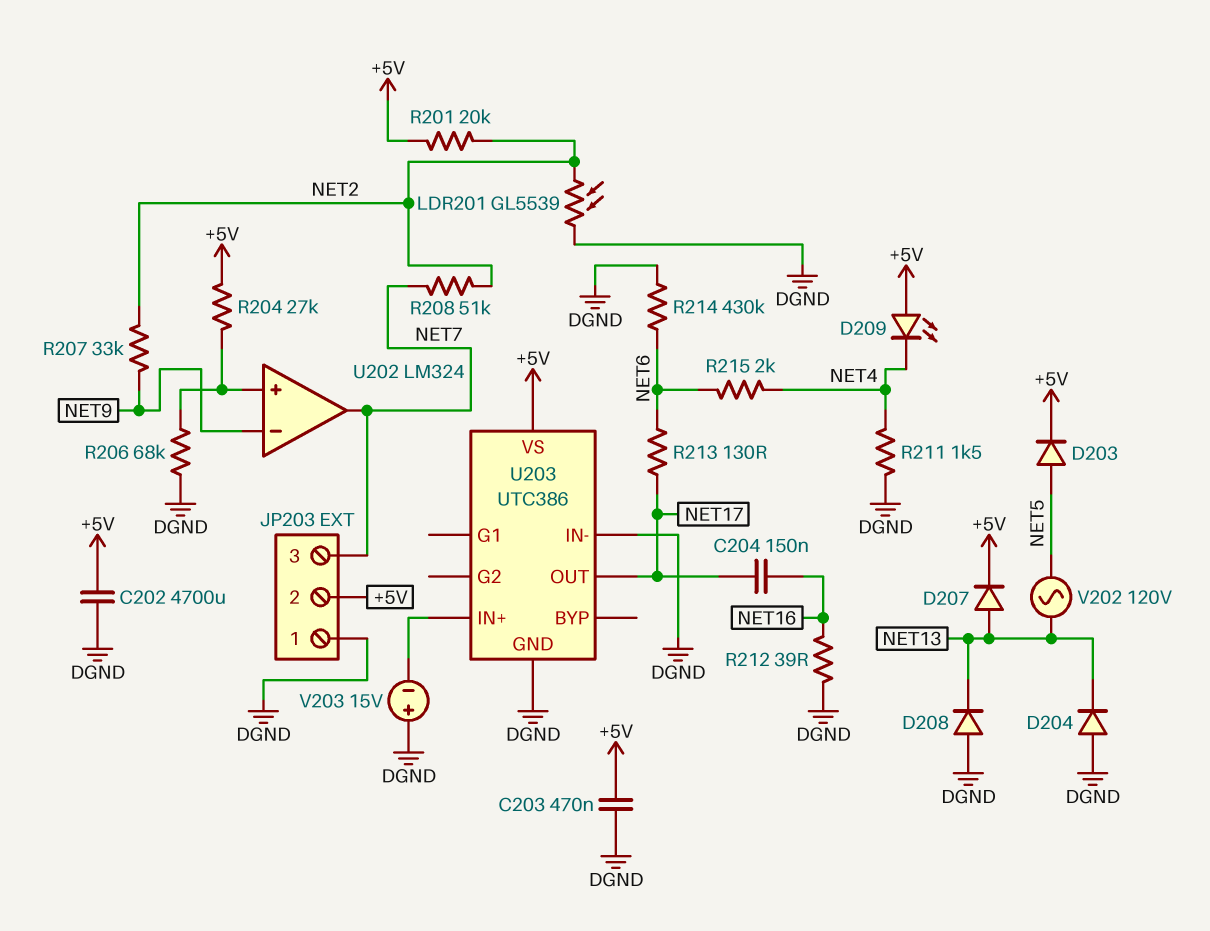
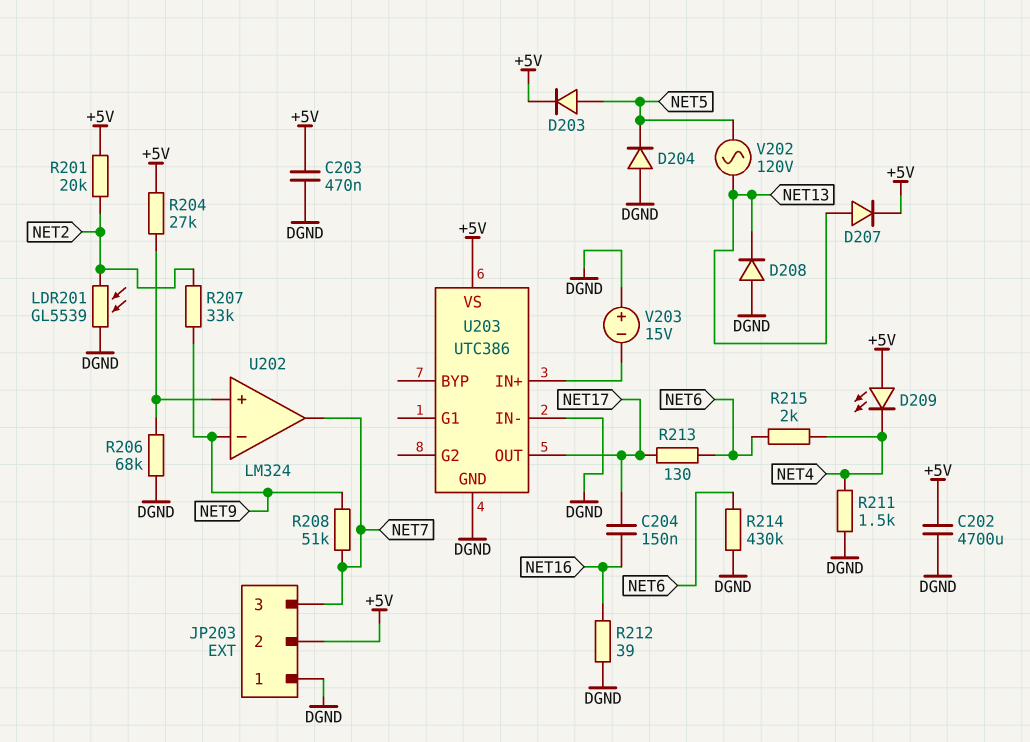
D204: diode (A DGND, K NET13) -> diode (A DGND, K NET5)
R208: 51k (NET2, NET7) -> 51k (NET7, NET9)

